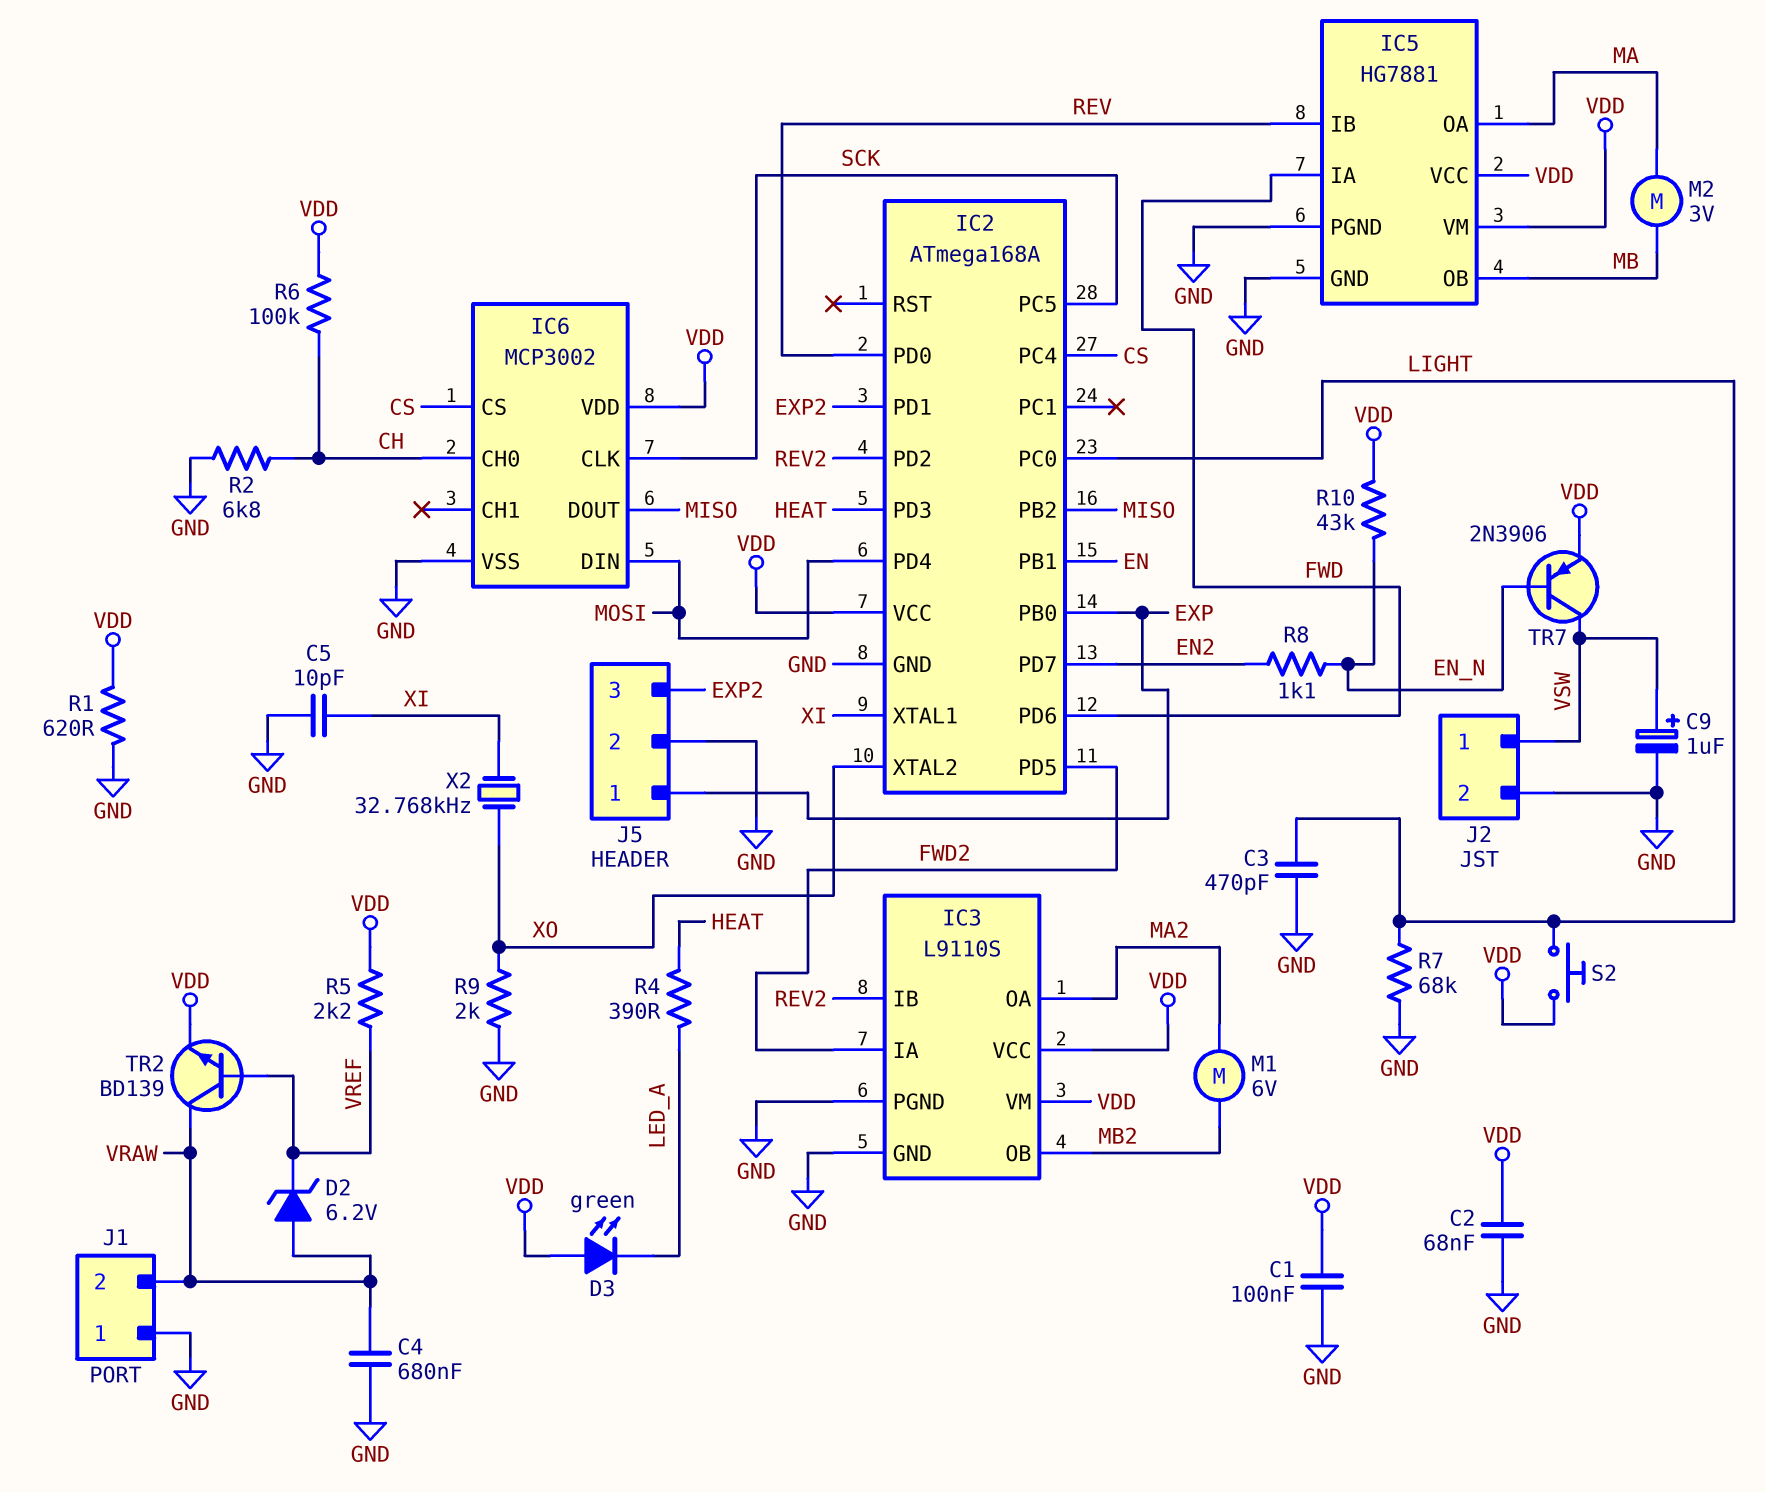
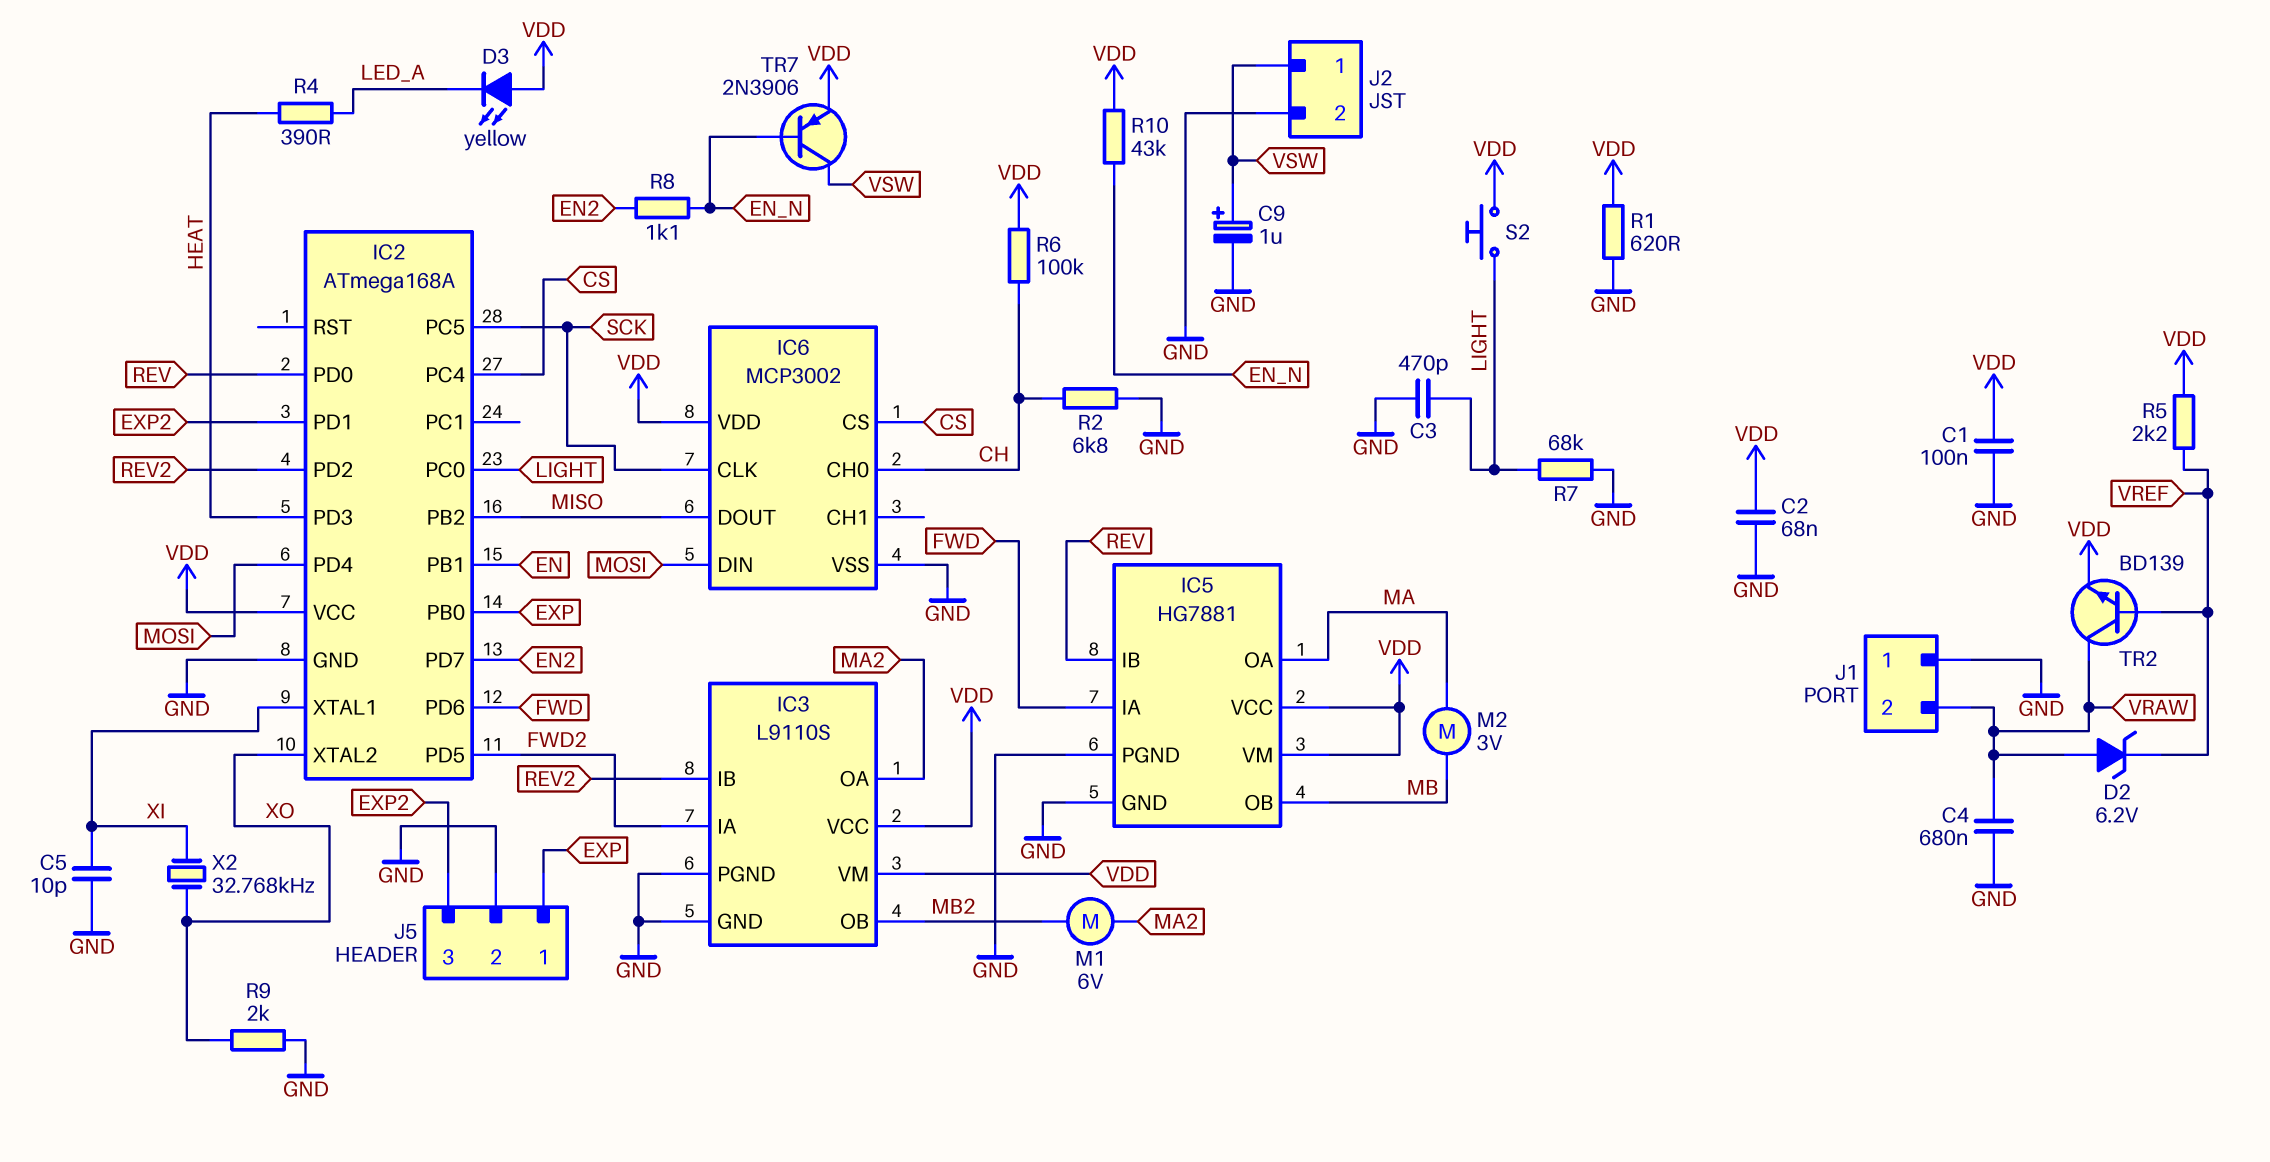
D3: LED green (A VDD, K LED_A) -> LED yellow (A VDD, K LED_A)

